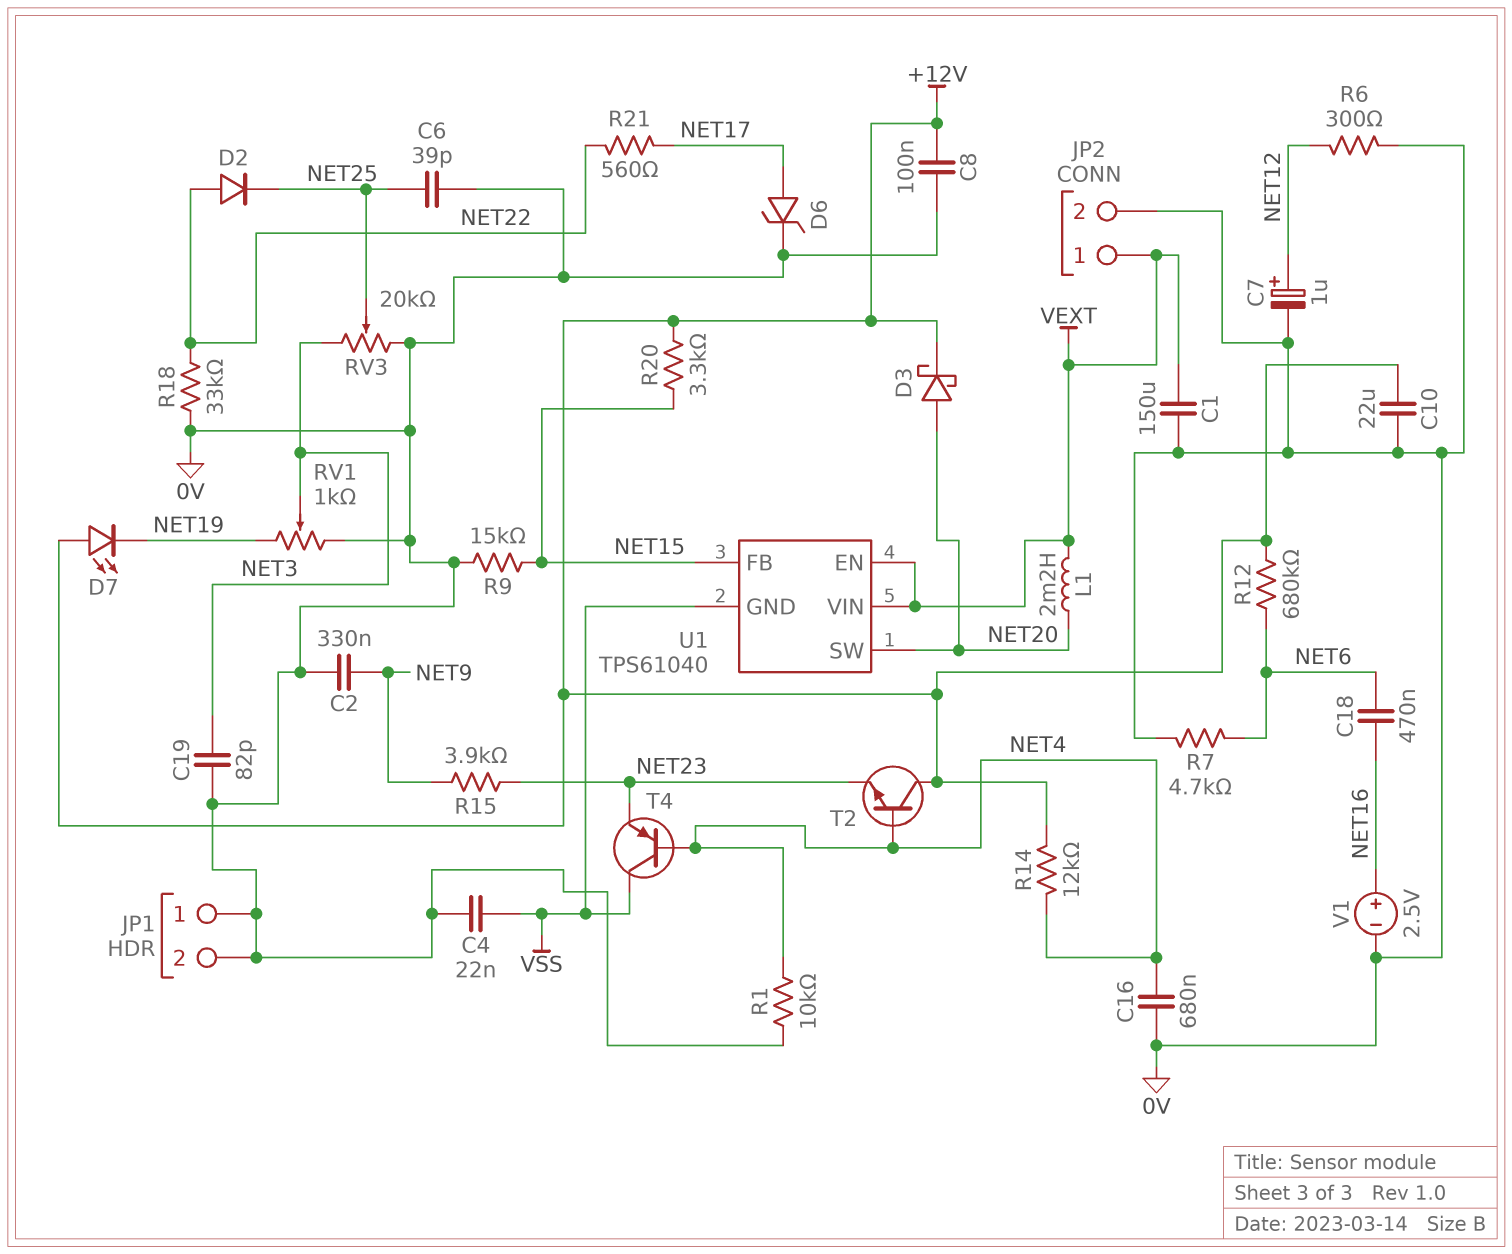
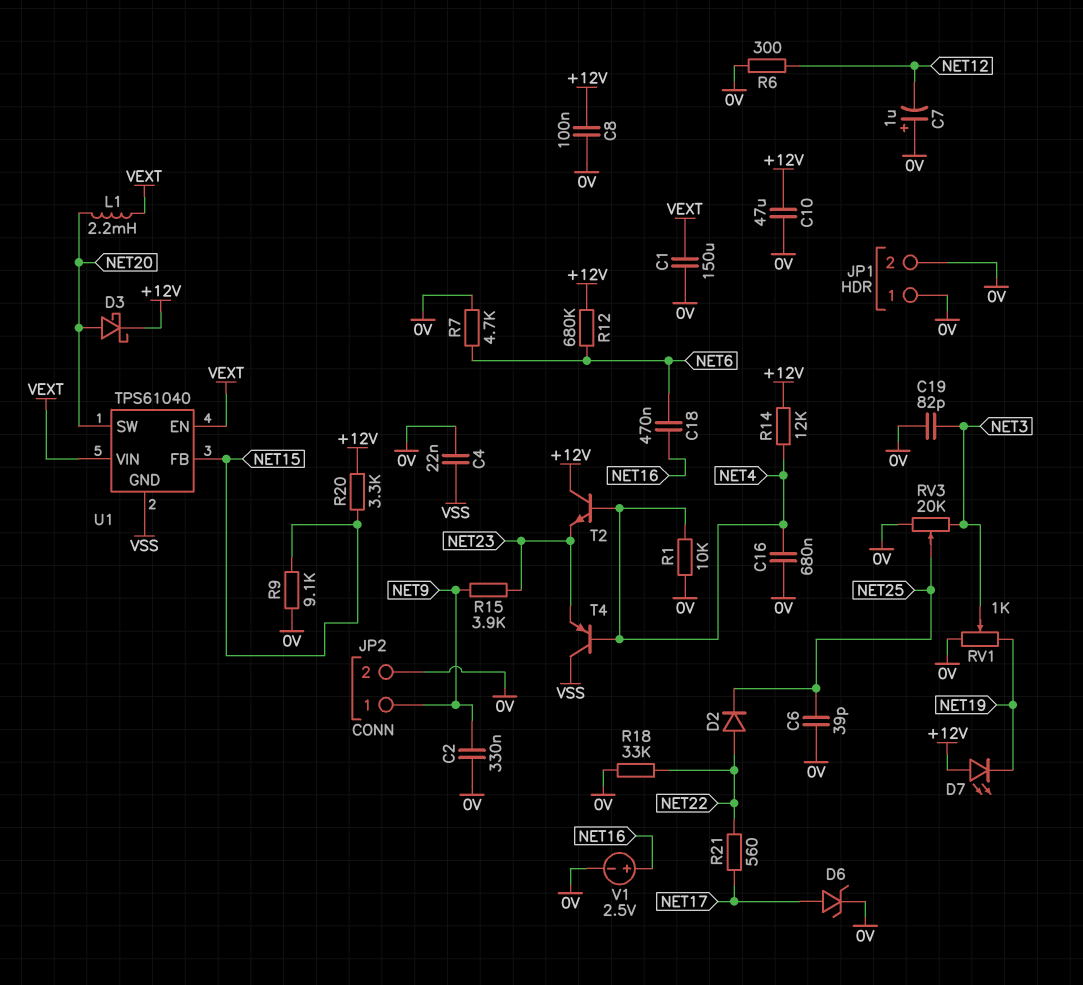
C7: 1uF (plus NET12, minus 0V) -> 1uF (plus 0V, minus NET12)
C10: 22uF (+12V, 0V) -> 47uF (+12V, 0V)
JP2 pin 1: VEXT -> NET9
R9: 15k (0V, NET15) -> 9.1k (0V, NET15)

